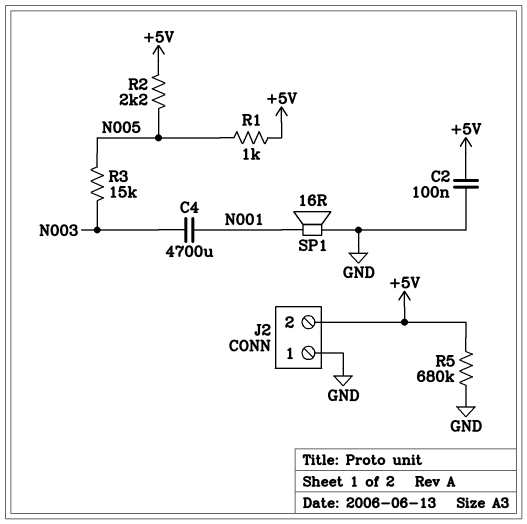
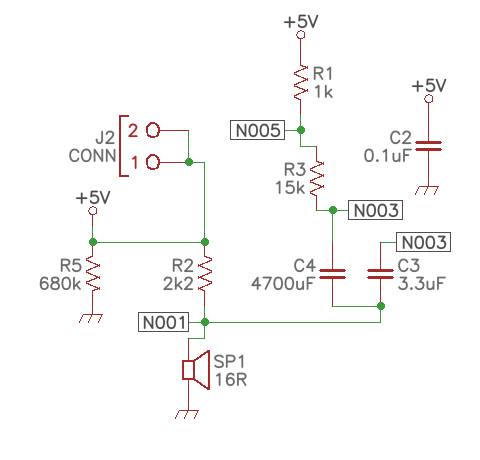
C3: none -> 3.3uF (N001, N003)
J2 pin 1: GND -> +5V
R2: 2.2k (+5V, N005) -> 2.2k (+5V, N001)

